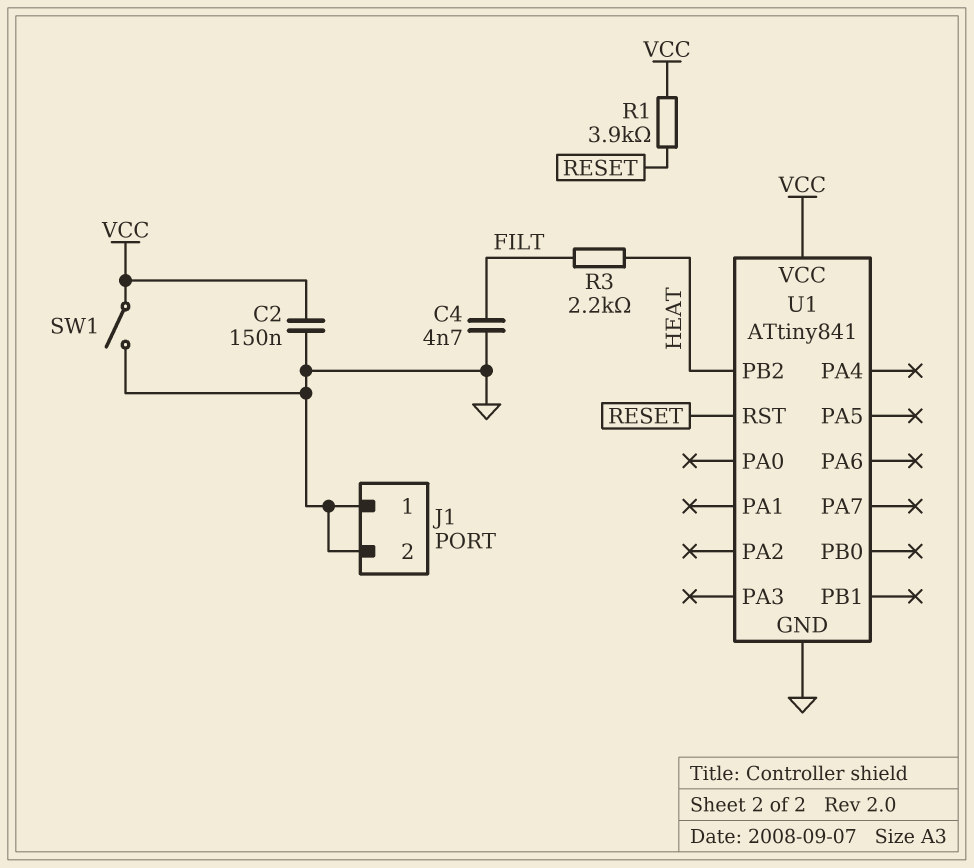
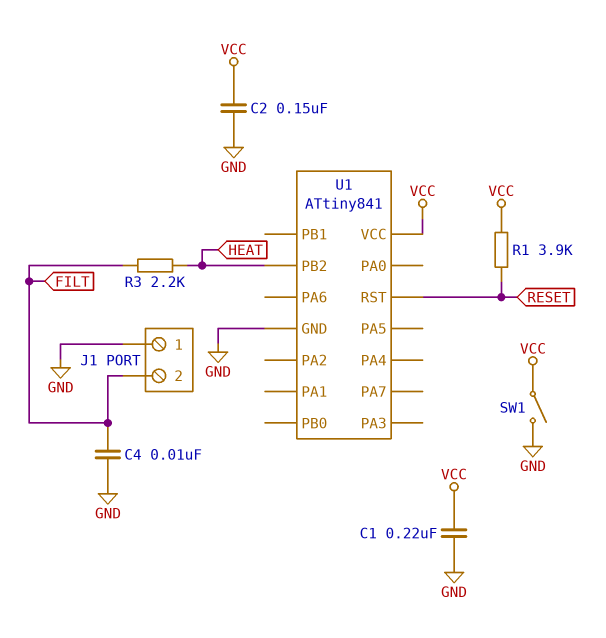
C1: none -> 220nF (GND, VCC)
C4: 4.7nF (FILT, GND) -> 10nF (FILT, GND)
J1 pin 2: GND -> FILT

